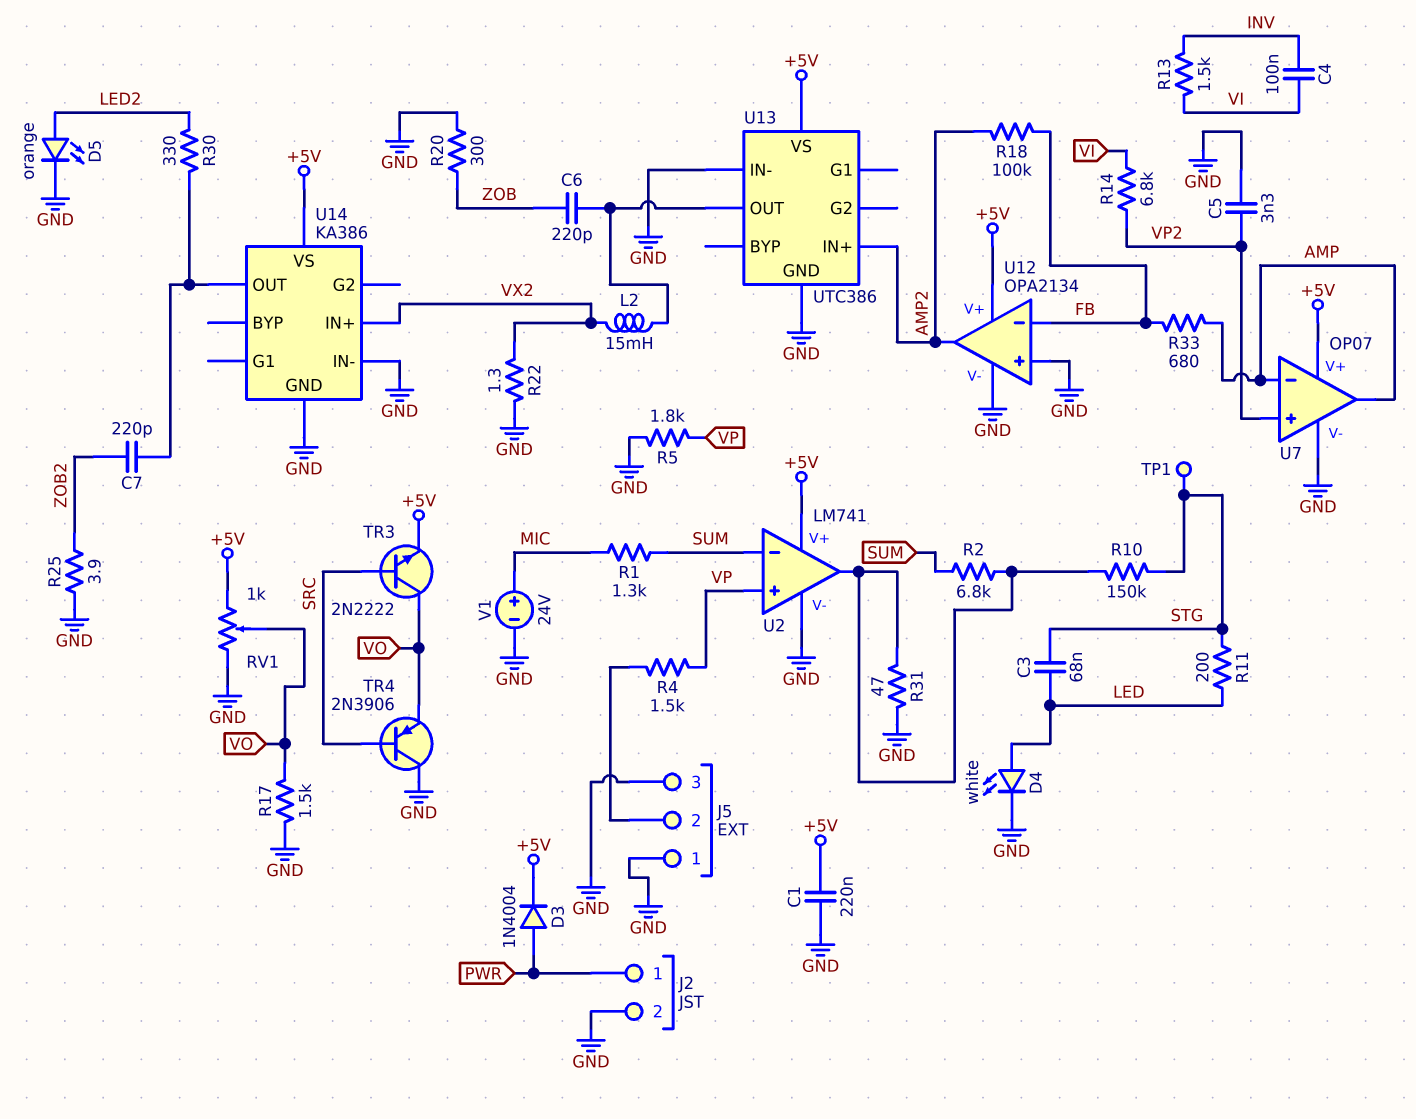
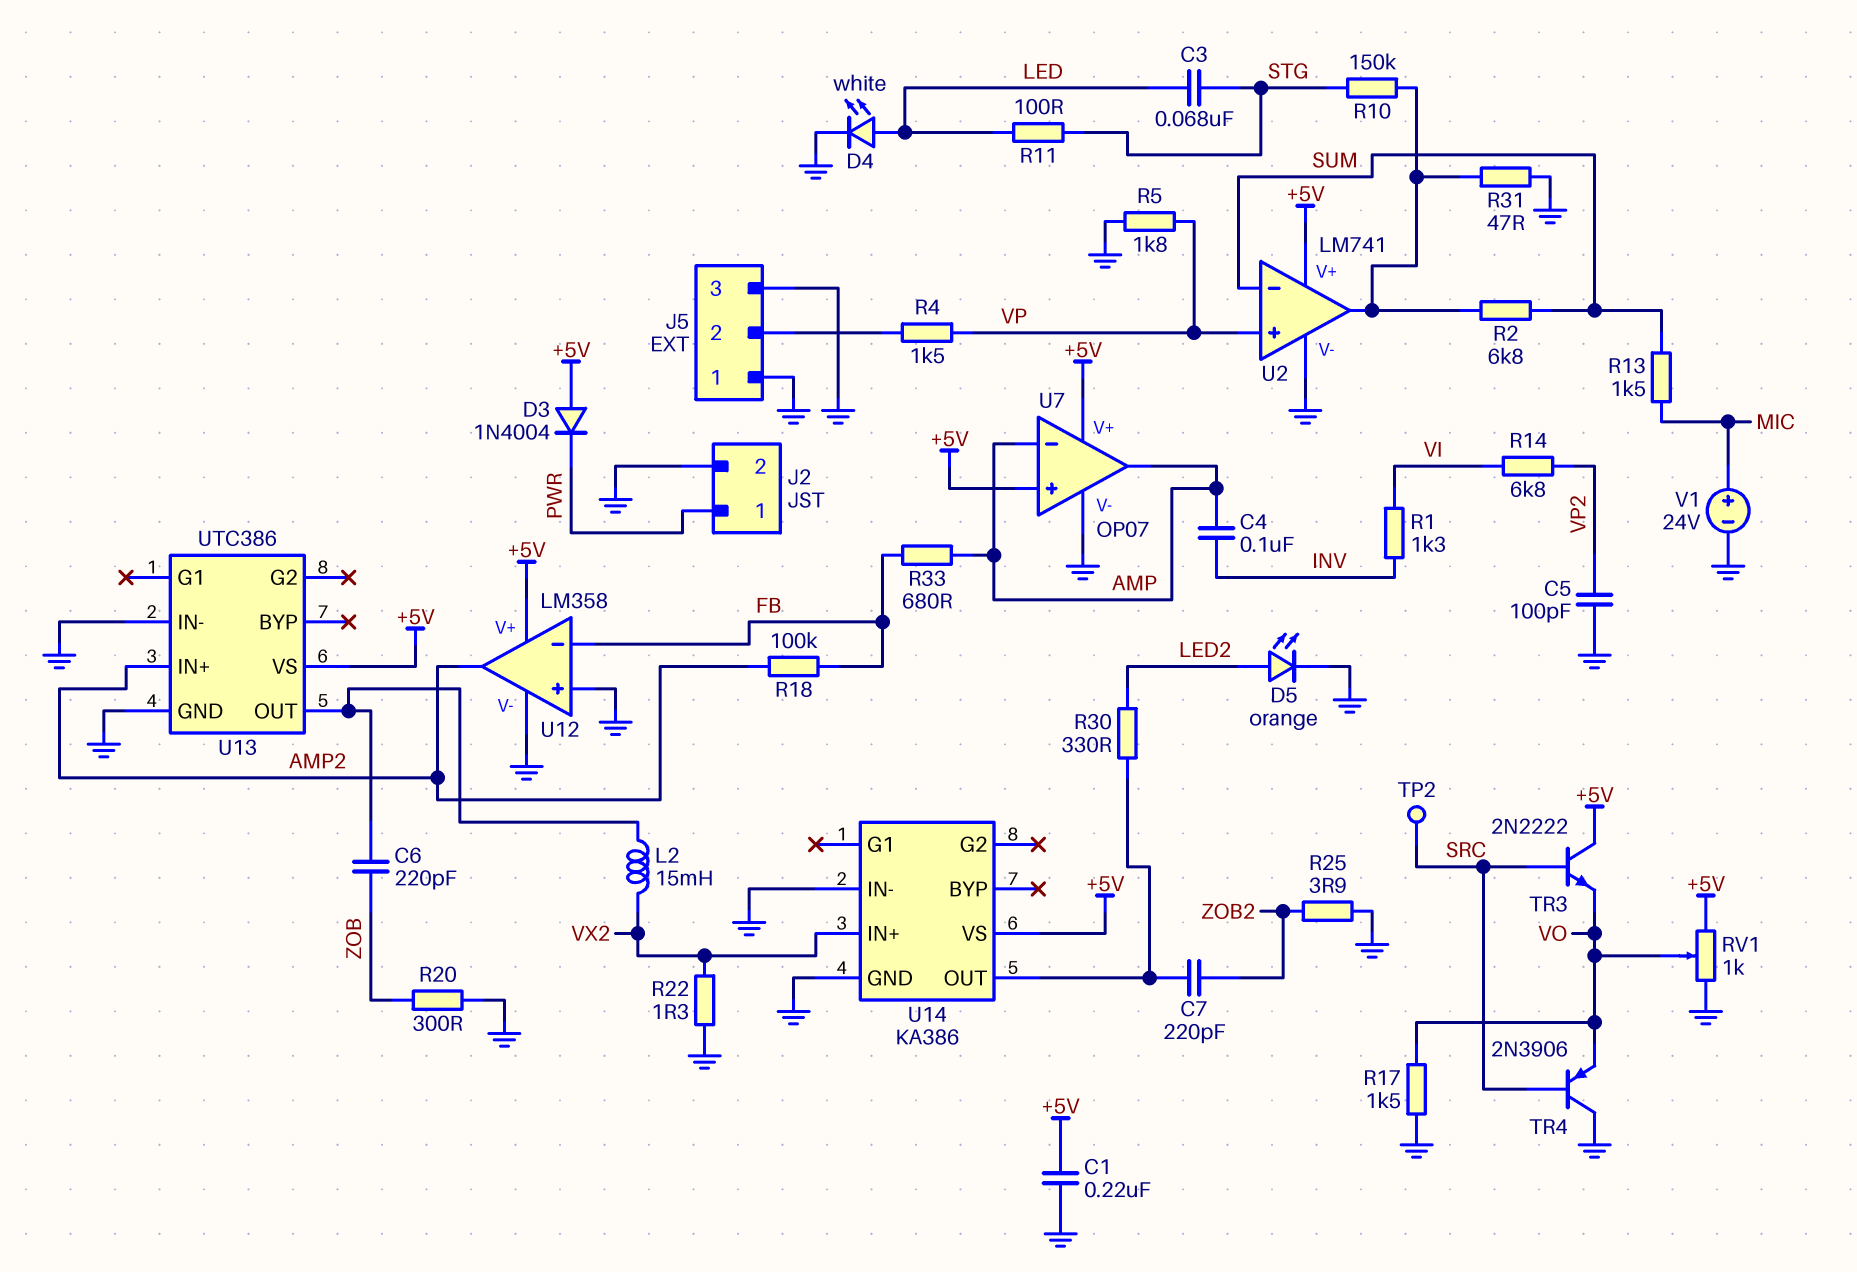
C4: 100nF (INV, VI) -> 100nF (AMP, INV)
C5: 3.3nF (GND, VP2) -> 100pF (GND, VP2)
D3: diode 1N4004 (A PWR, K +5V) -> diode 1N4004 (A +5V, K PWR)
R1: 1.3k (MIC, SUM) -> 1.3k (INV, VI)
R11: 200 (LED, STG) -> 100 (LED, STG)
R13: 1.5k (INV, VI) -> 1.5k (MIC, SUM)
TP1: test point (STG) -> none
TP2: none -> test point (SRC)
TR3: NPN 2N2222 (B SRC, C VO, E +5V) -> NPN 2N2222 (B SRC, C +5V, E VO)
U7 pin in+: VP2 -> +5V
U12: OPA2134 -> LM358

